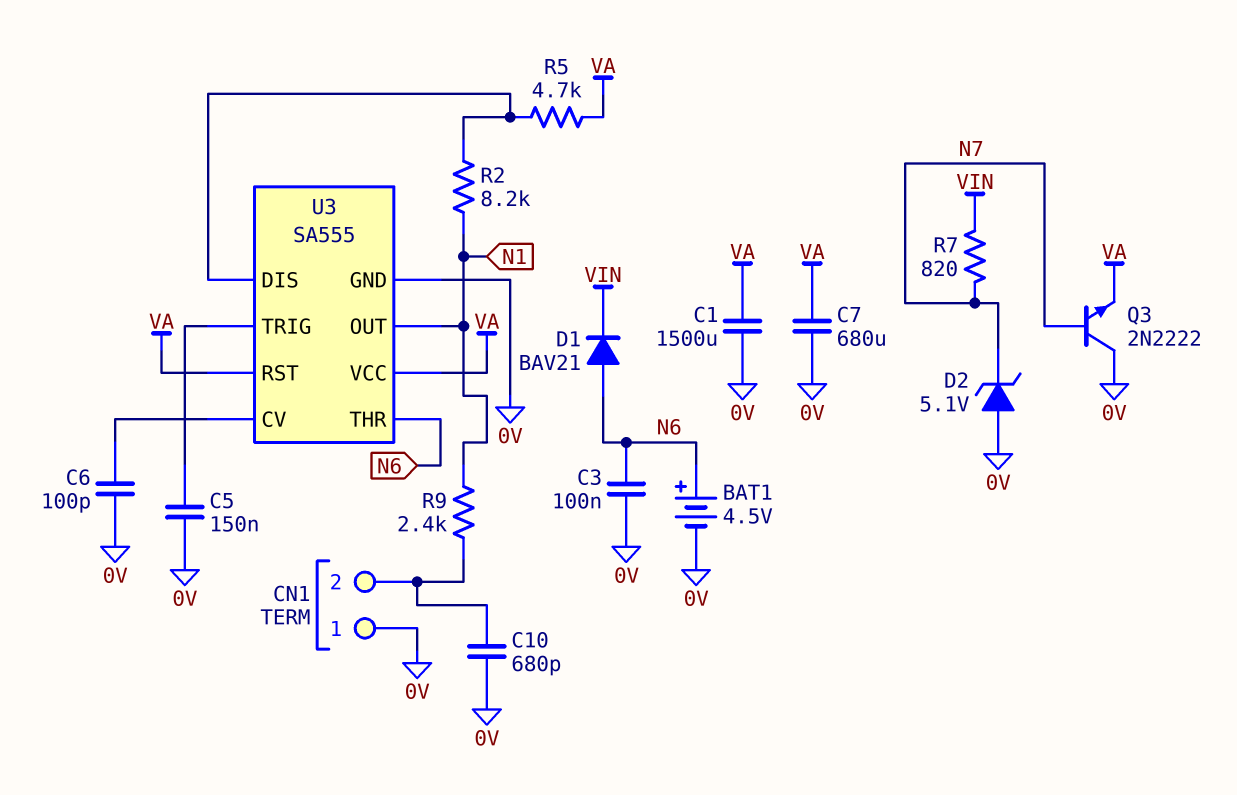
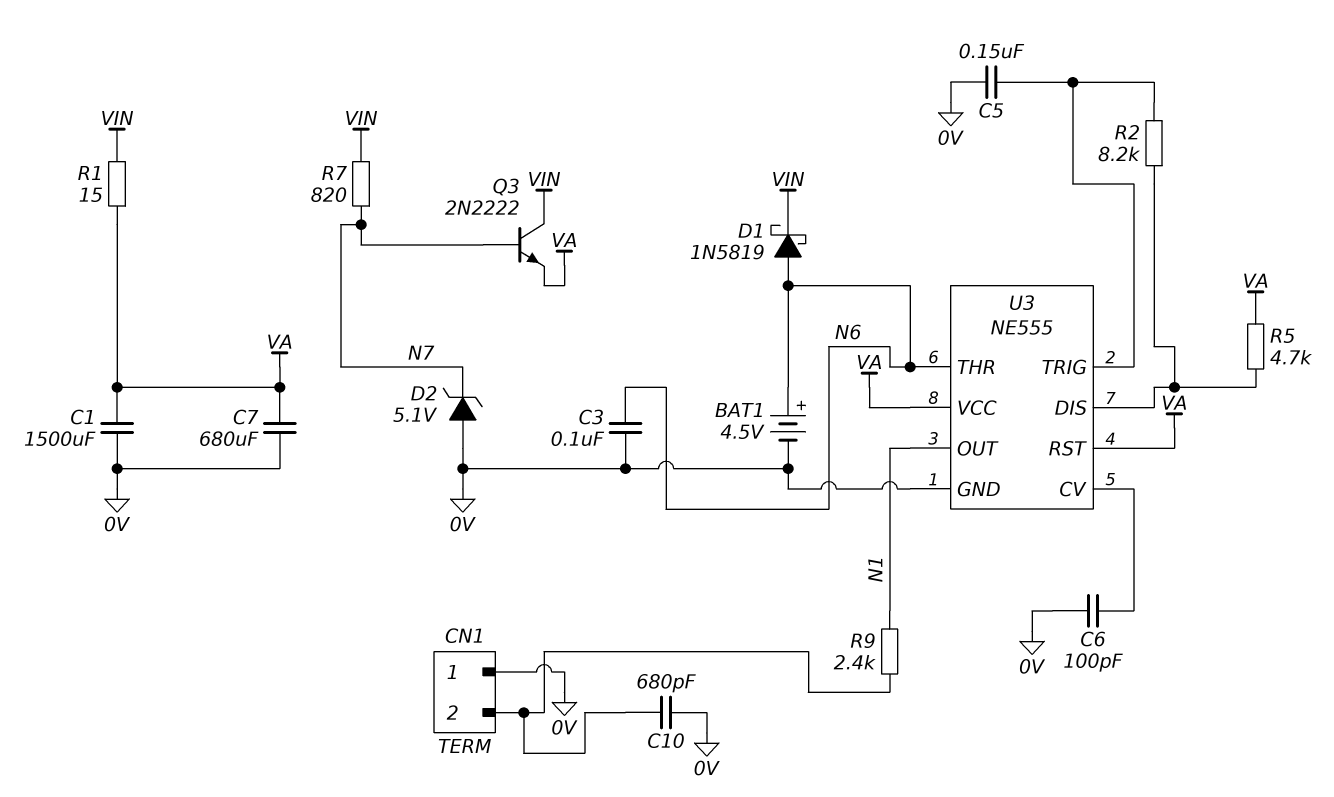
D1: diode BAV21 (A N6, K VIN) -> schottky 1N5819 (A N6, K VIN)
Q3: NPN 2N2222 (B N7, C 0V, E VA) -> NPN 2N2222 (B N7, C VIN, E VA)
R1: none -> 15 (VA, VIN)
R2: 8.2k (N1, U3/DIS) -> 8.2k (U3/DIS, U3/TRIG)
U3: SA555 -> NE555

